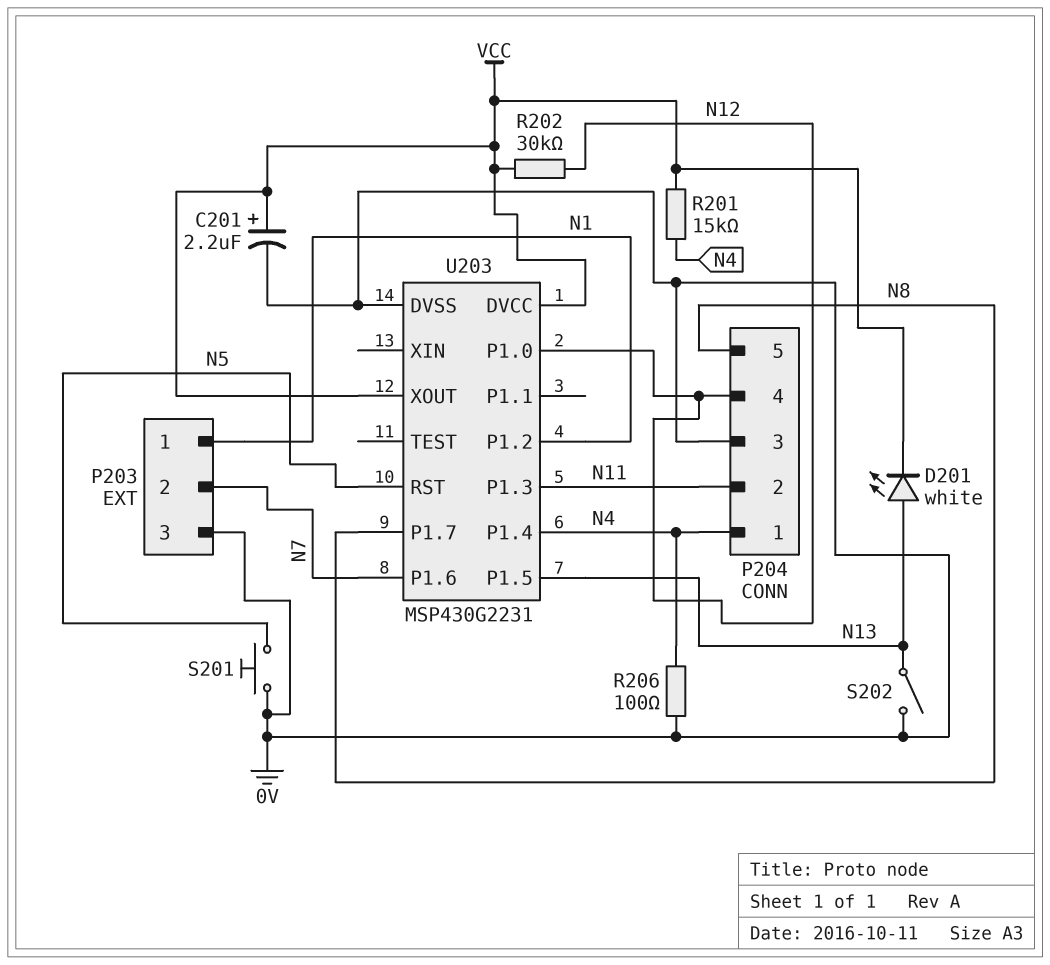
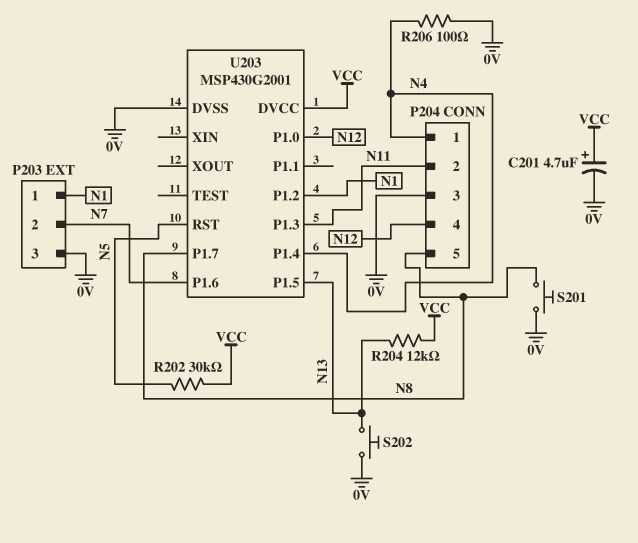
C201: 2.2uF (plus VCC, minus 0V) -> 4.7uF (plus VCC, minus 0V)
D201: LED white (A N13, K VCC) -> none
R201: 15k (N4, VCC) -> none
R202: 30k (N12, VCC) -> 30k (N5, VCC)
R204: none -> 12k (N13, VCC)
S201: button (0V, N5) -> button (0V, N8)
S202: switch (0V, N13) -> button (0V, N13)
U203: MSP430G2231 -> MSP430G2001
U203 pin XOUT: VCC -> none

